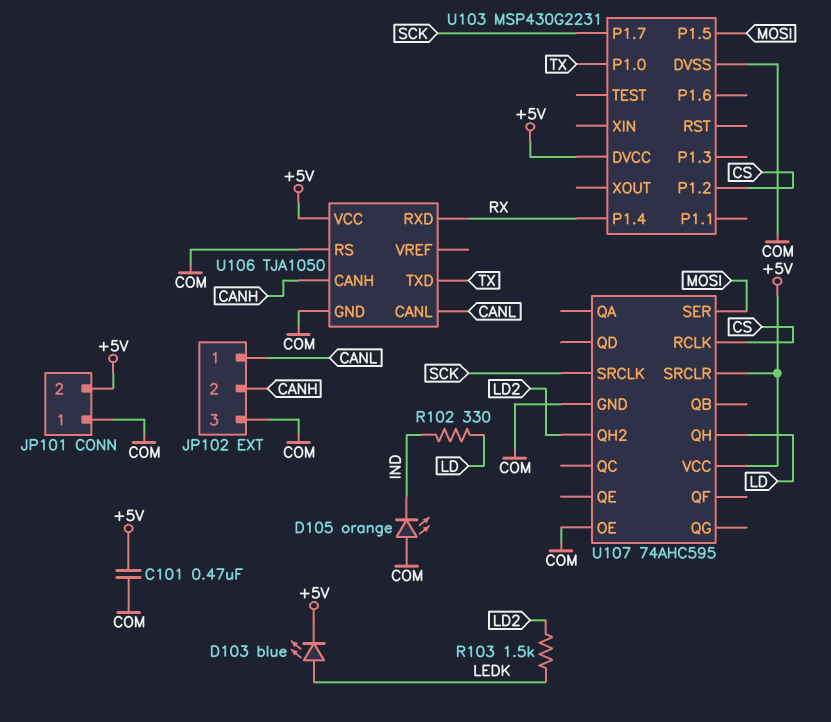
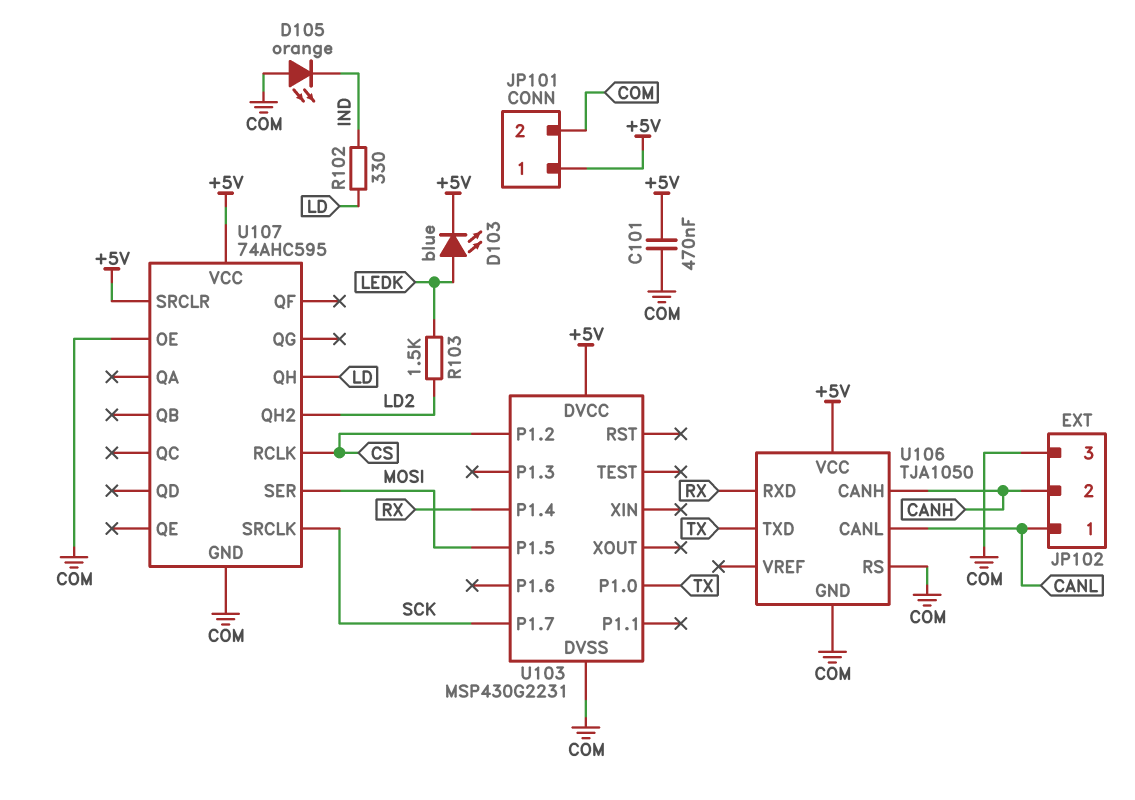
JP101 pin 1: COM -> +5V
JP101 pin 2: +5V -> COM

